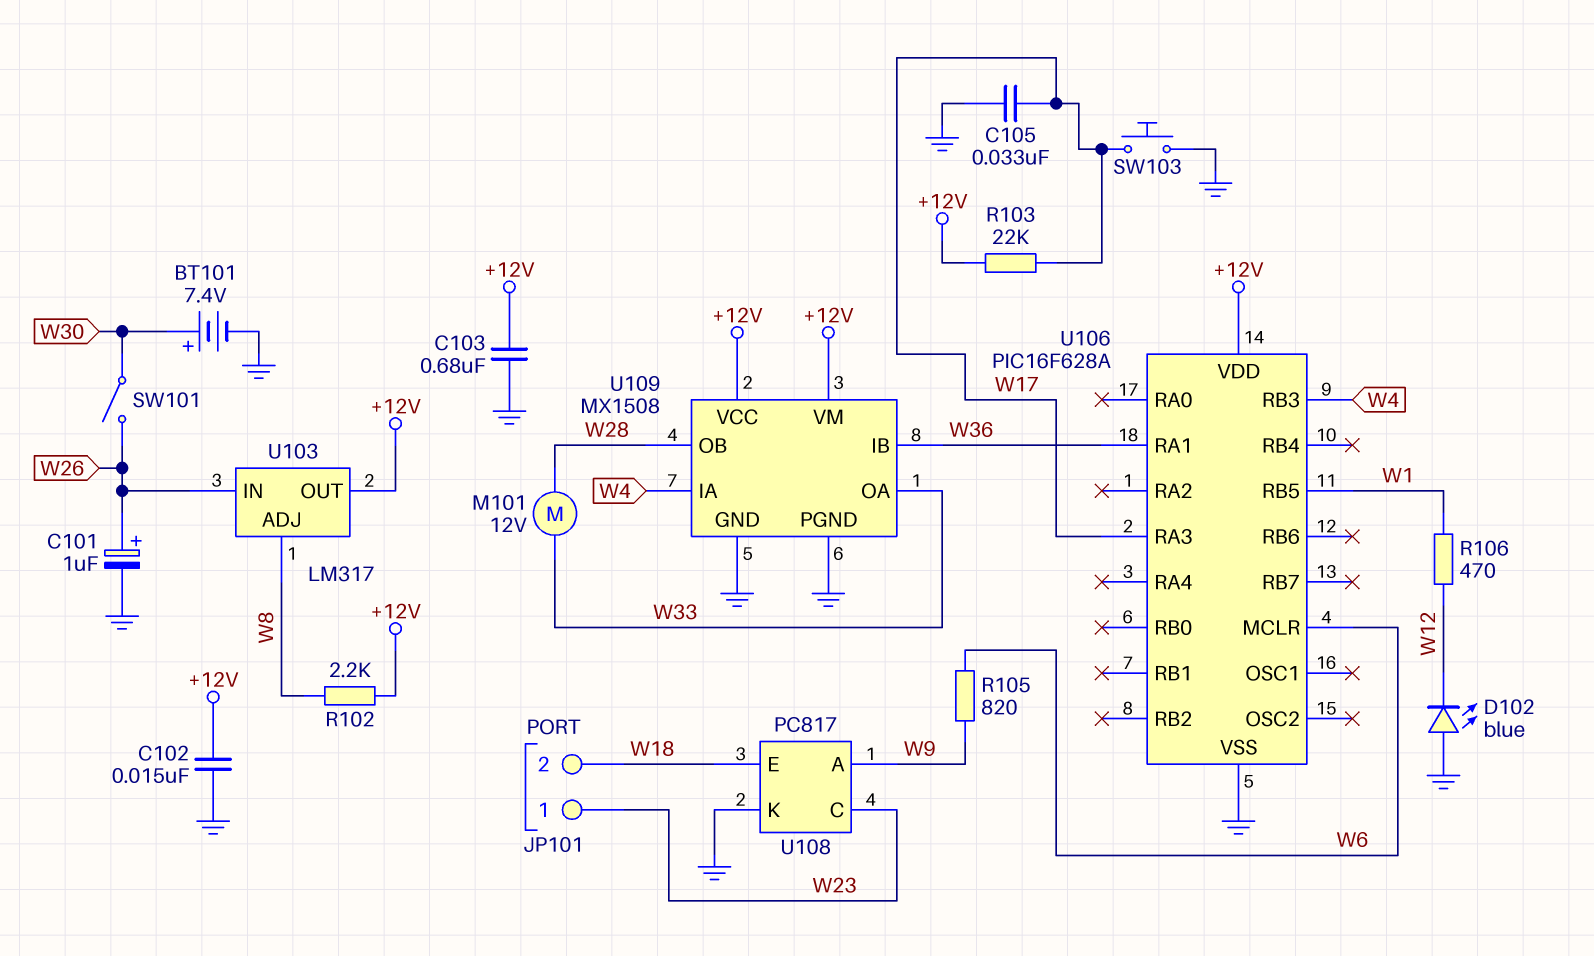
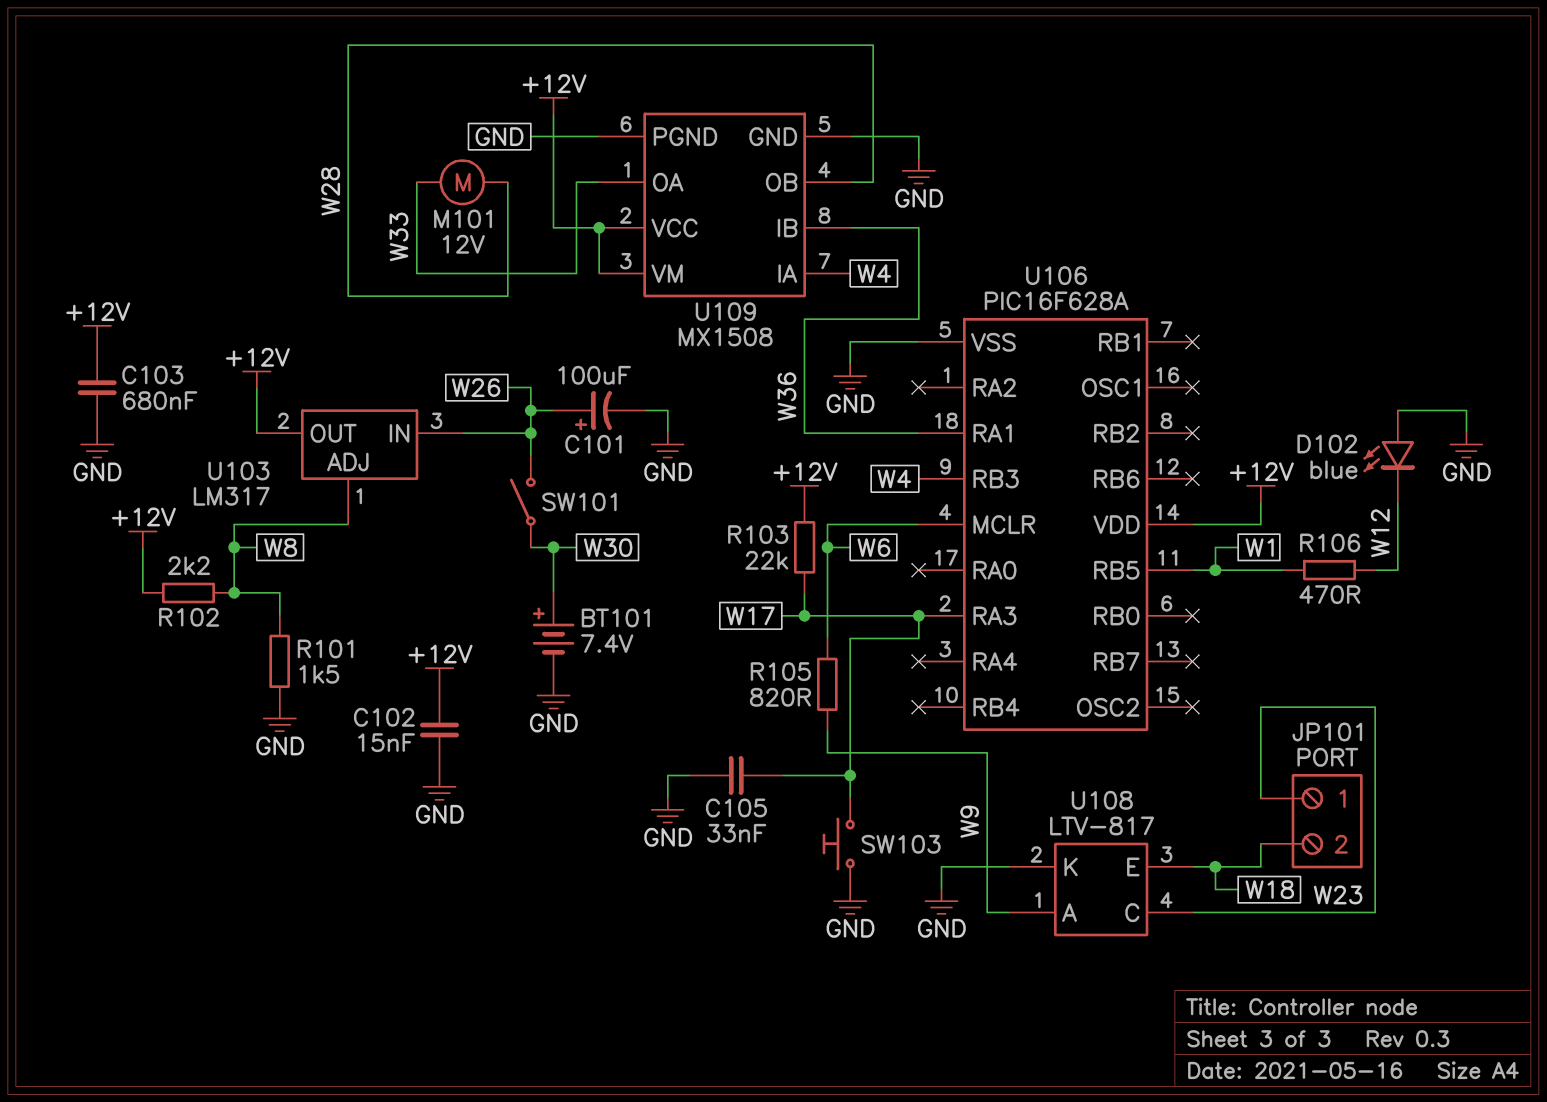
C101: 1uF (plus W26, minus GND) -> 100uF (plus W26, minus GND)
R101: none -> 1.5k (GND, W8)
U108: PC817 -> LTV-817

